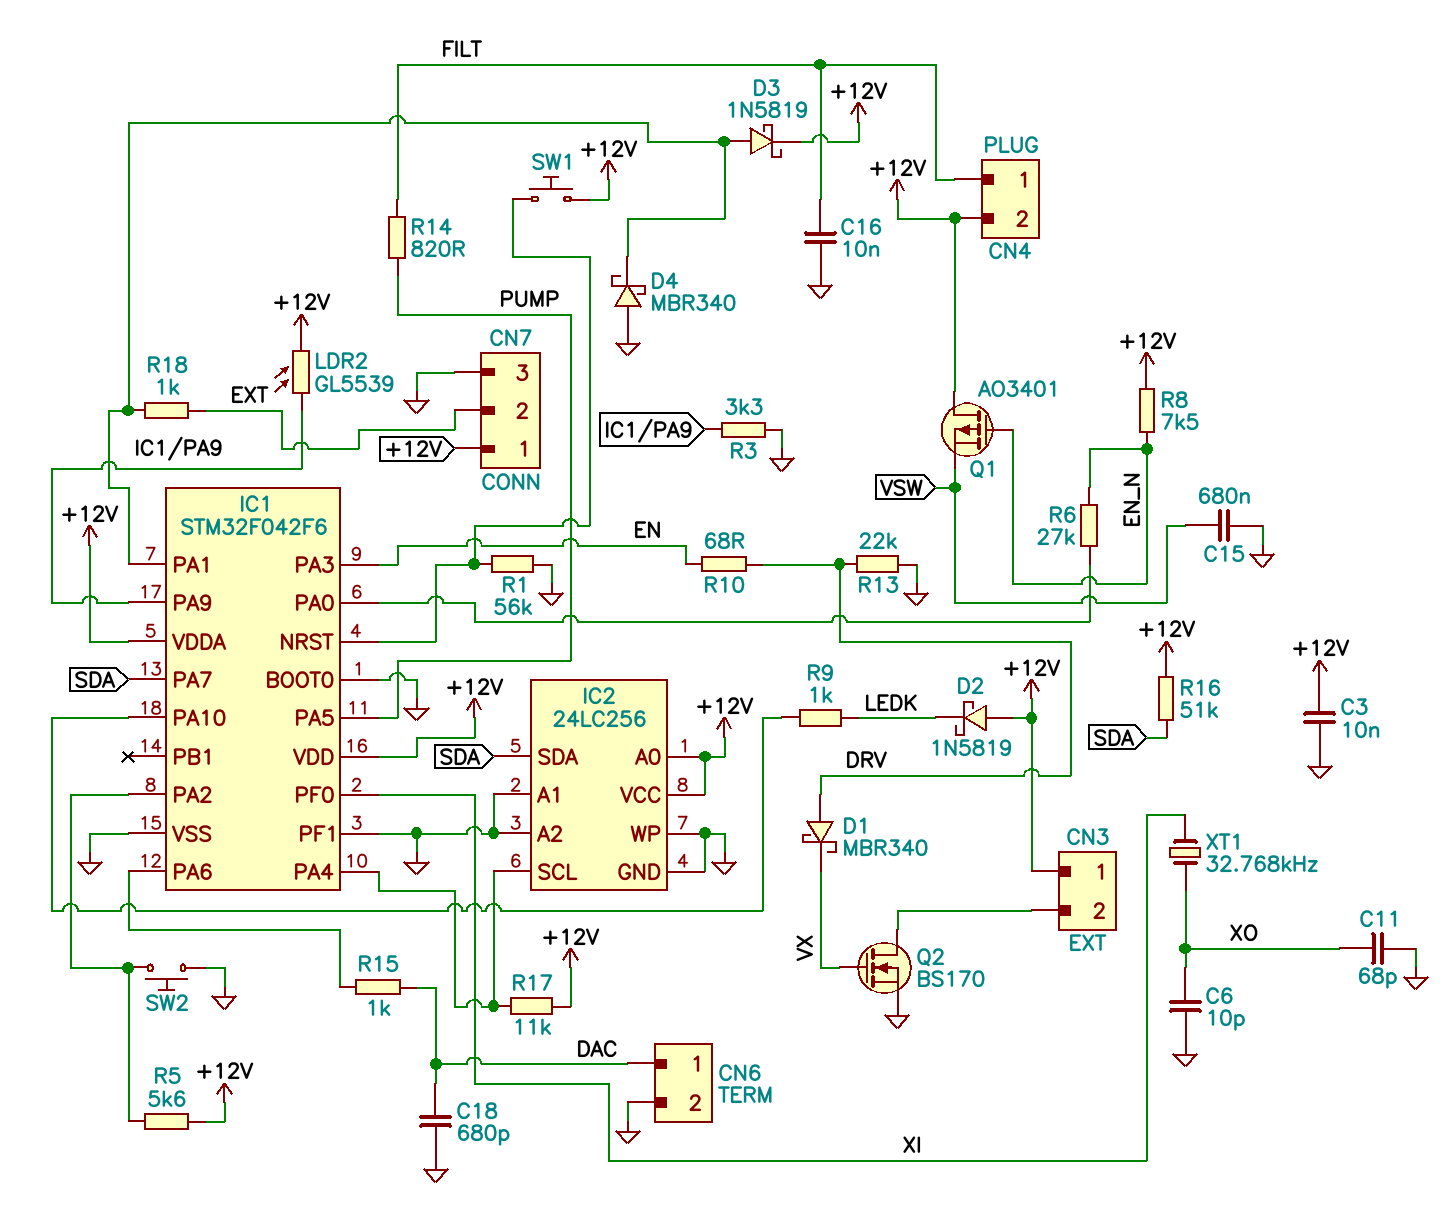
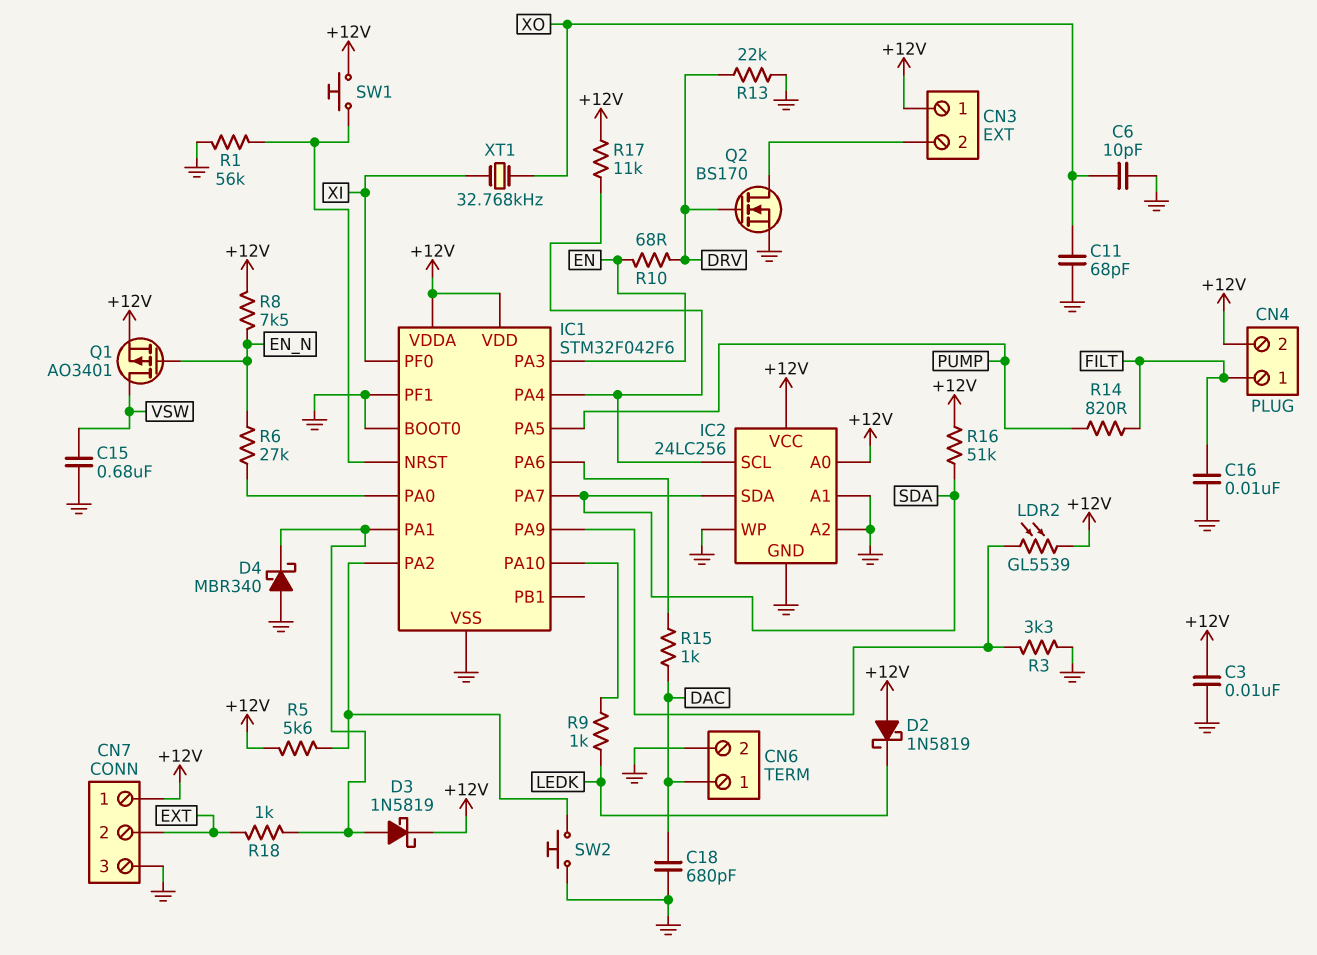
D1: schottky MBR340 (A DRV, K VX) -> none
Q1: PMOS AO3401 (G EN_N, D +12V, S VSW) -> PMOS AO3401 (G EN_N, D VSW, S +12V)
Q2: NMOS BS170 (G VX, D CN3/2, S GND) -> NMOS BS170 (G DRV, D CN3/2, S GND)

